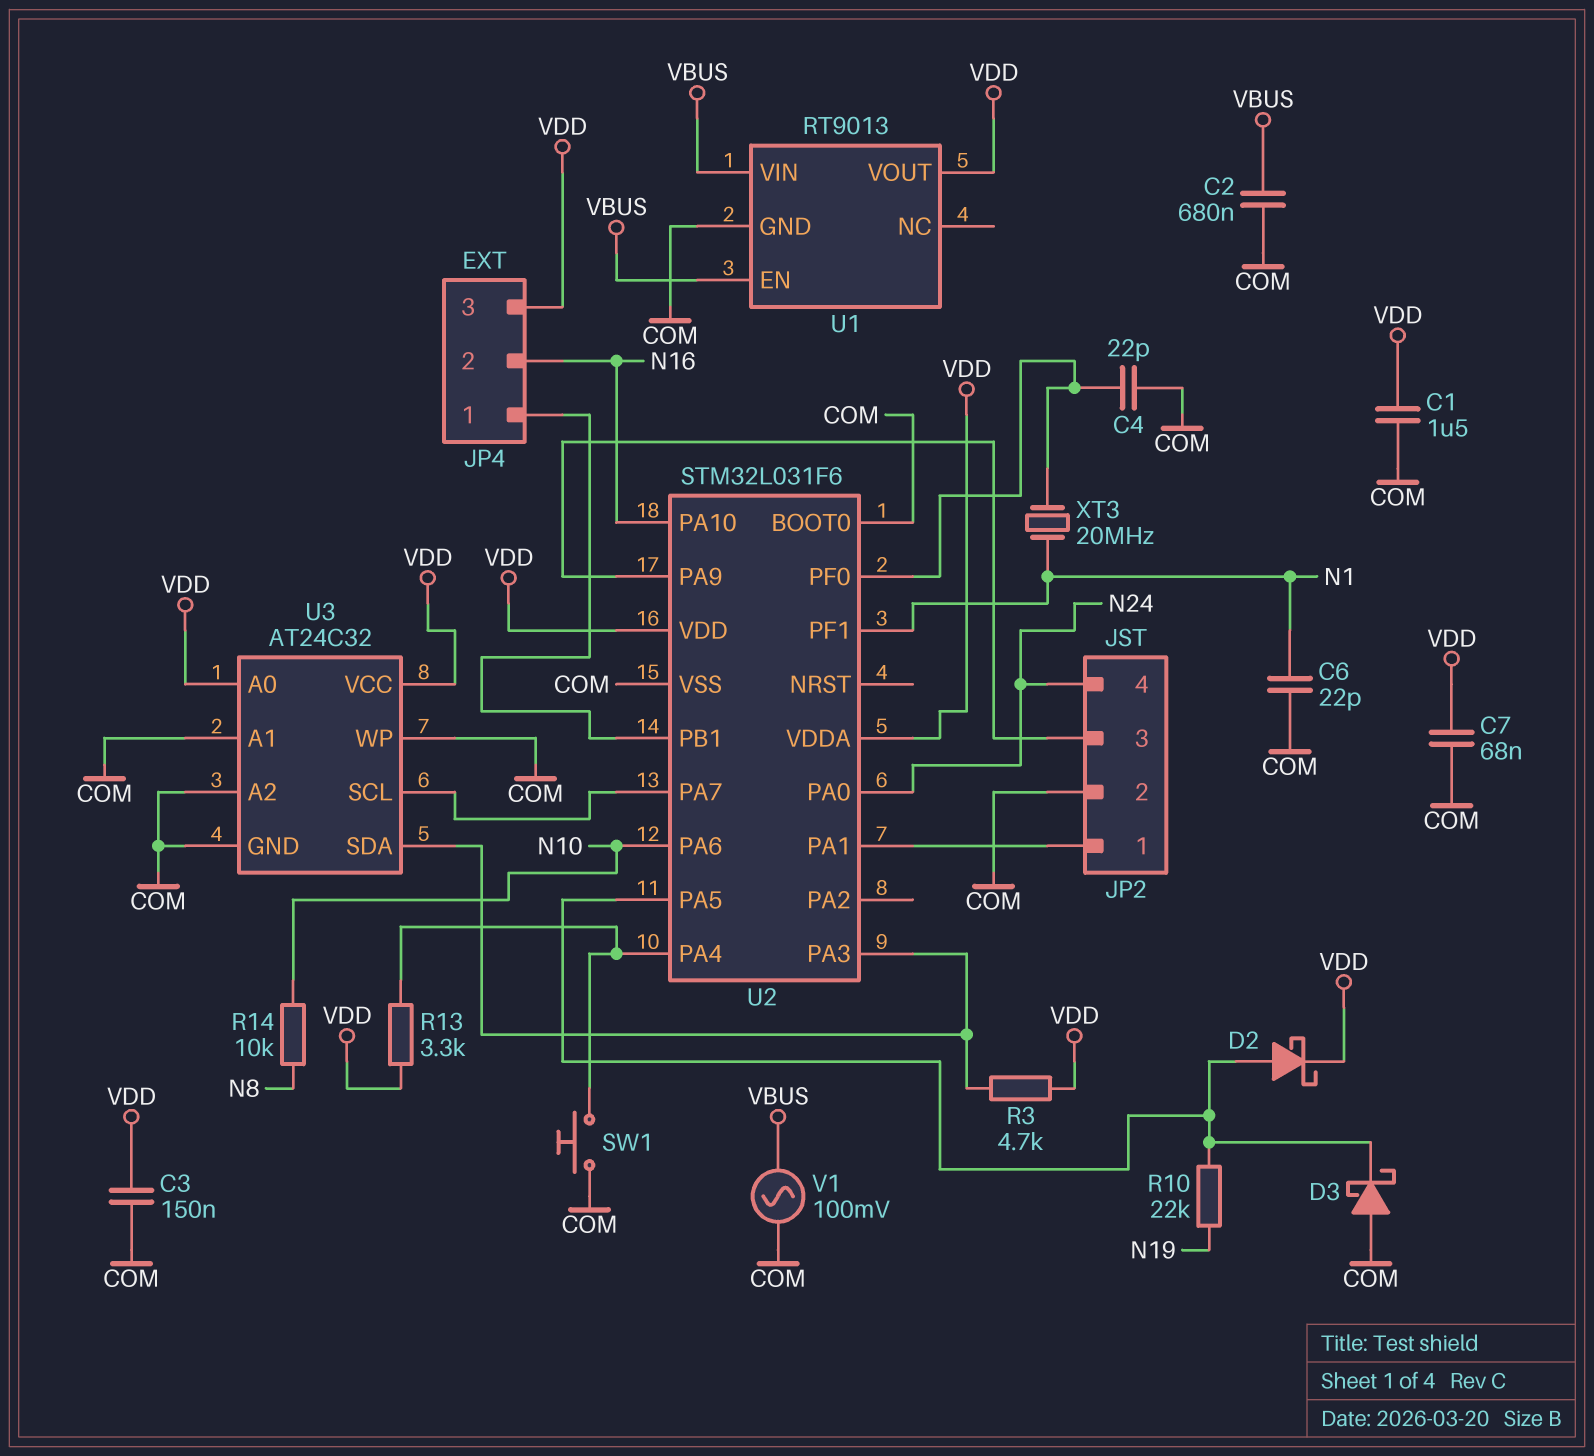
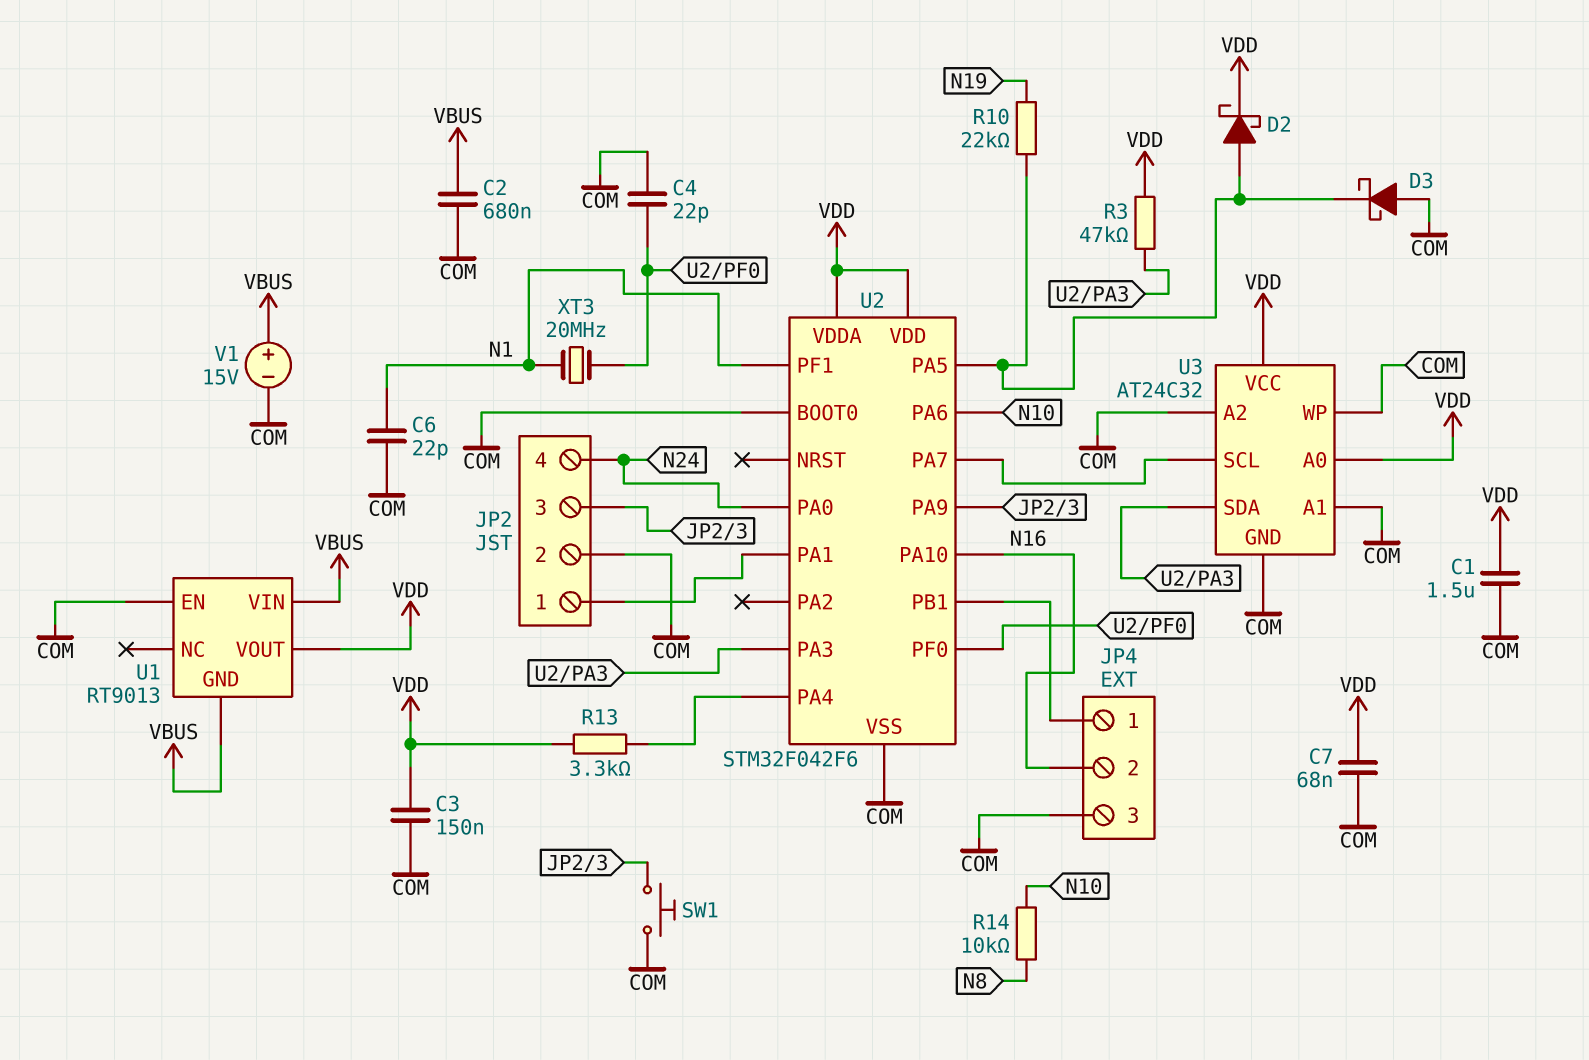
JP4 pin 3: VDD -> COM
R3: 4.7k (U2/PA3, VDD) -> 47k (U2/PA3, VDD)
SW1: button (COM, U2/PA4) -> button (COM, JP2/3)
U1 pin EN: VBUS -> COM
U1 pin GND: COM -> VBUS
U2: STM32L031F6 -> STM32F042F6
V1: AC 100mV (COM, VBUS) -> 15V (plus VBUS, minus COM)

